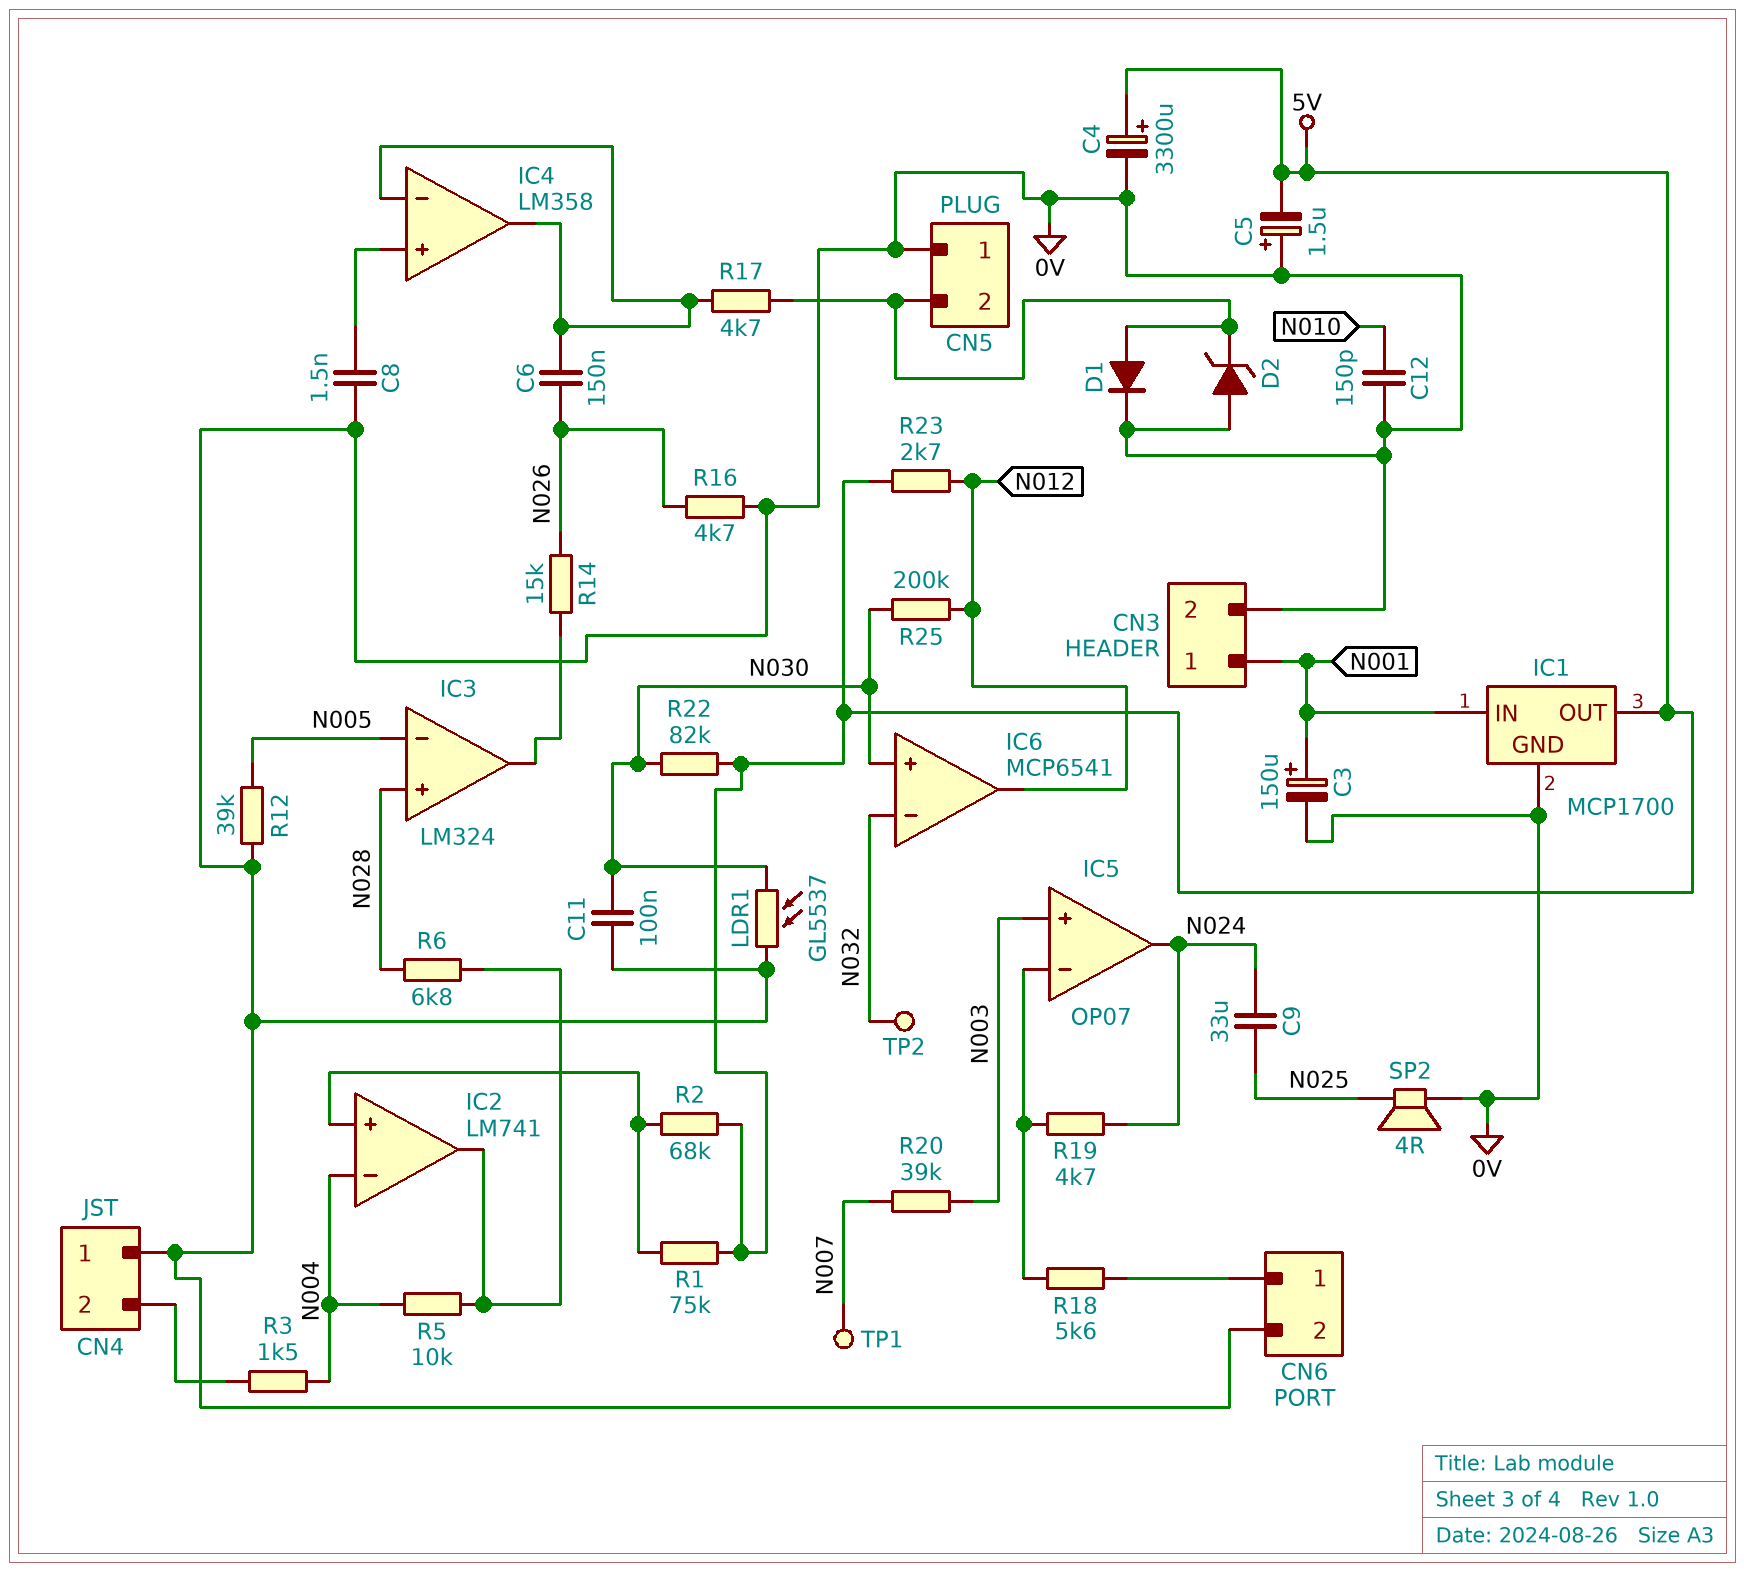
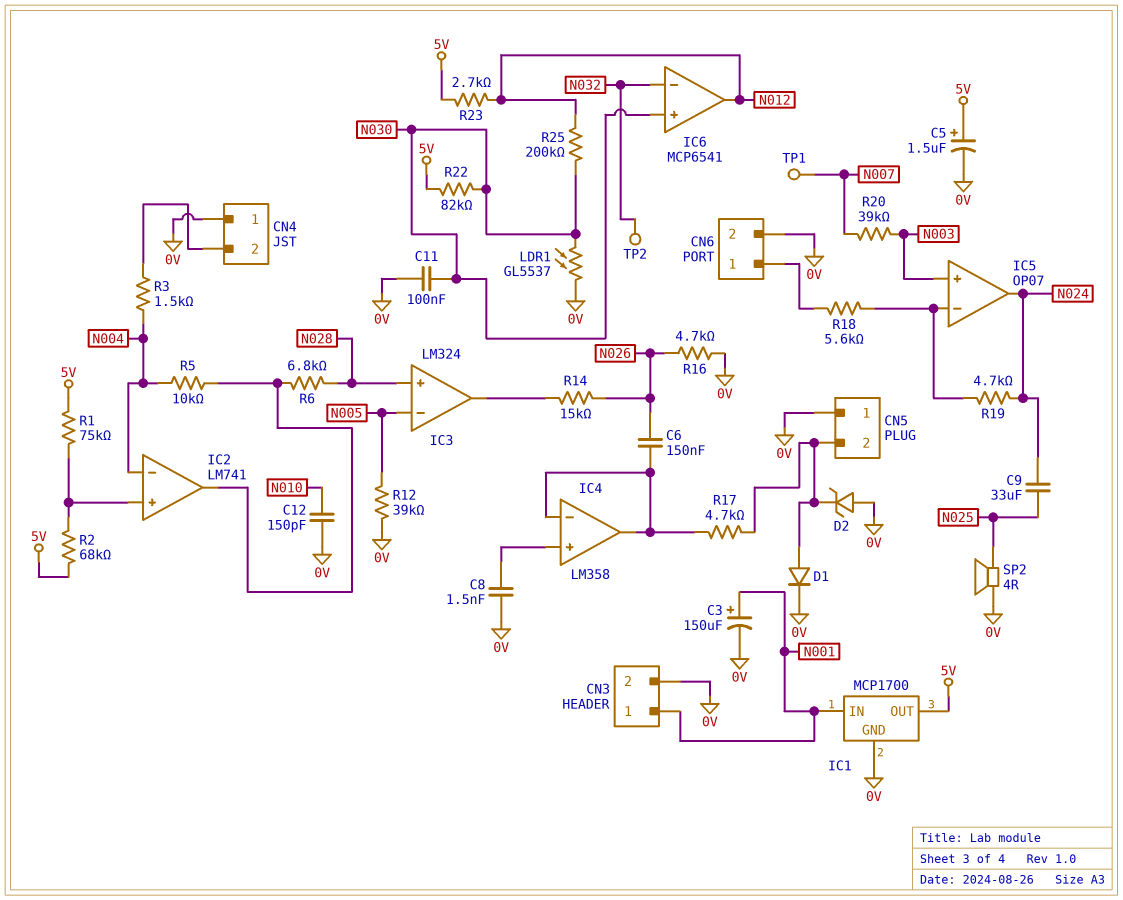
C4: 3300uF (plus 5V, minus 0V) -> none
C5: 1.5uF (plus 0V, minus 5V) -> 1.5uF (plus 5V, minus 0V)

